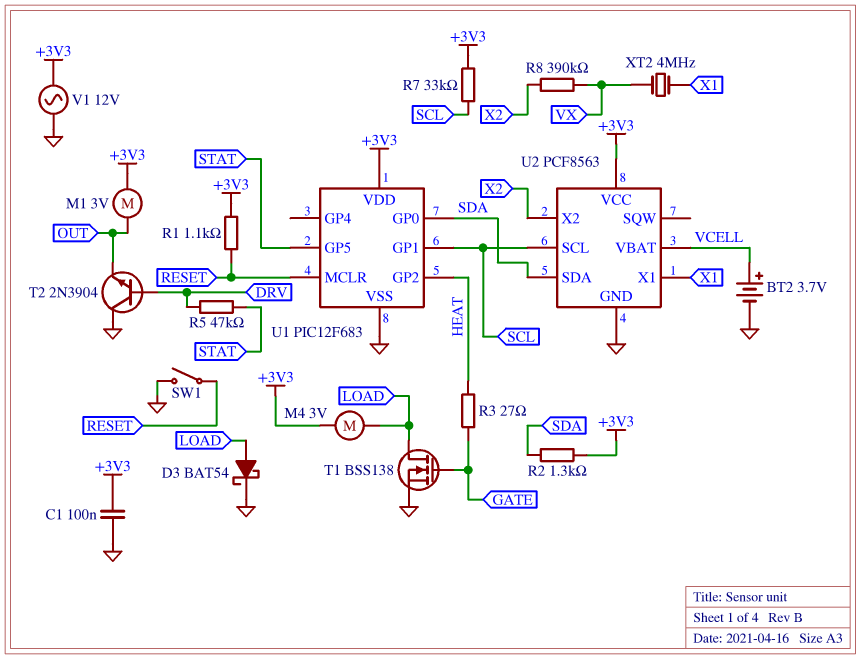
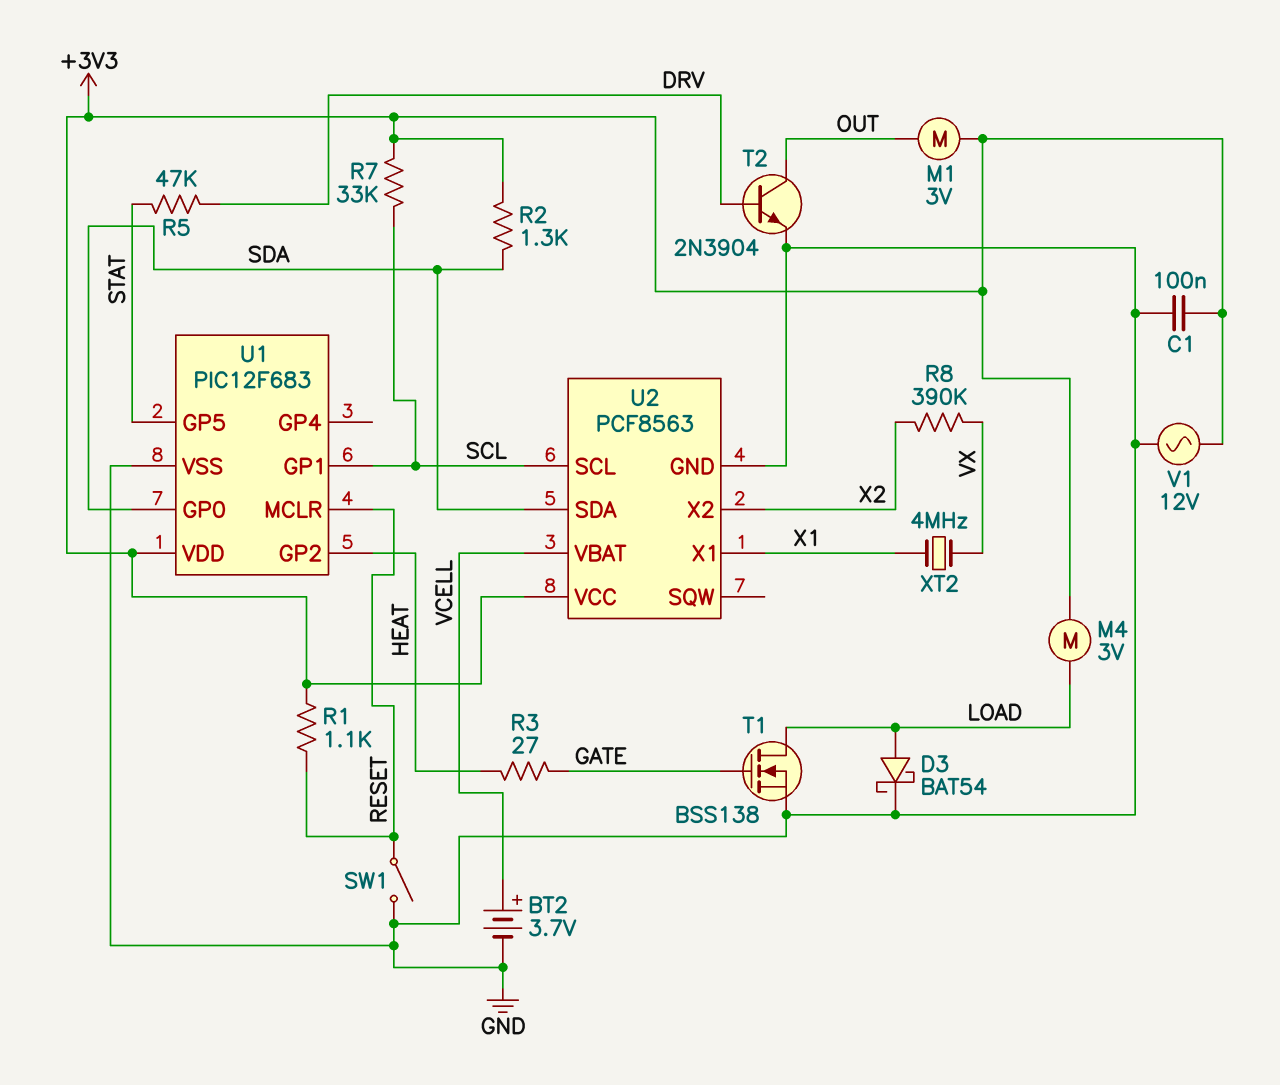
T2: NPN 2N3904 (B DRV, C GND, E OUT) -> NPN 2N3904 (B DRV, C OUT, E GND)

